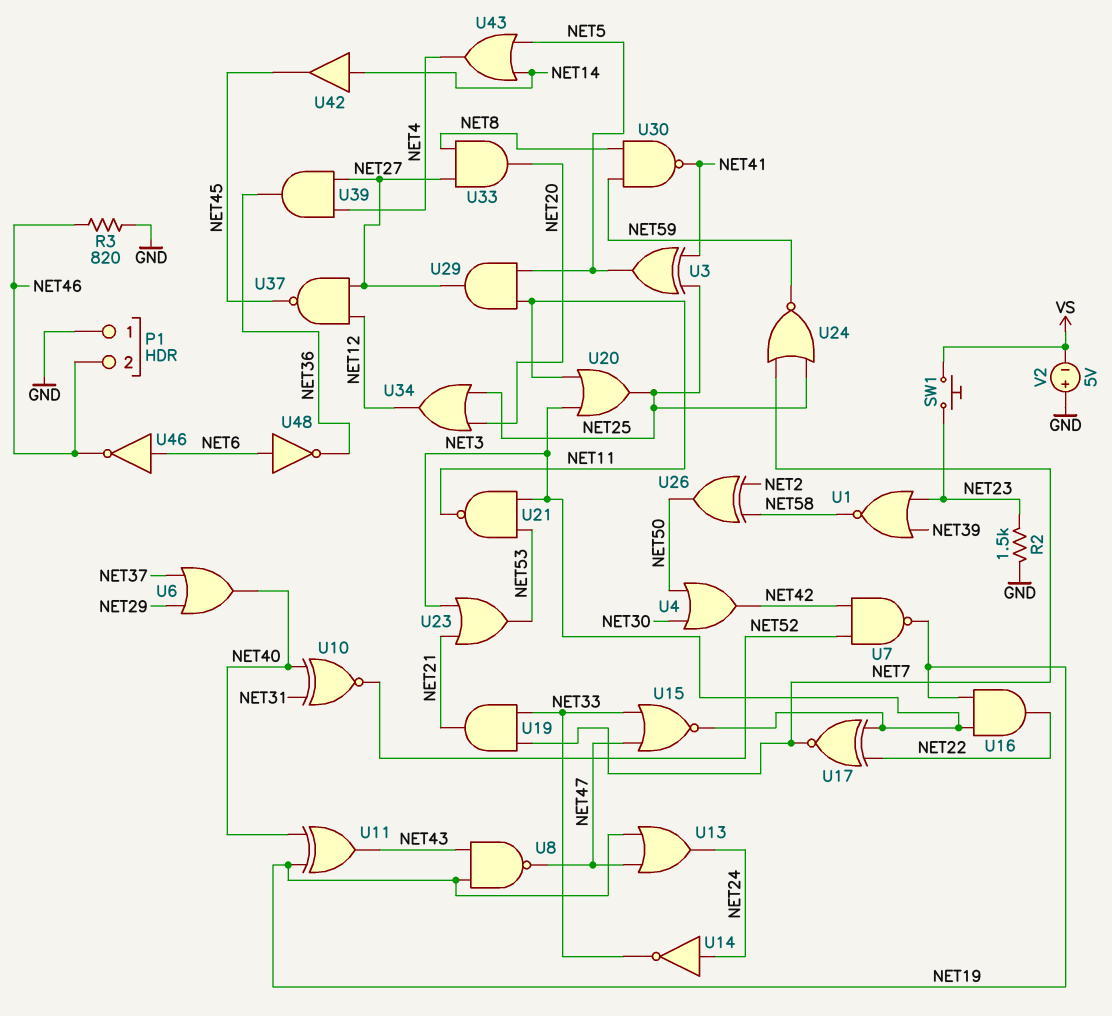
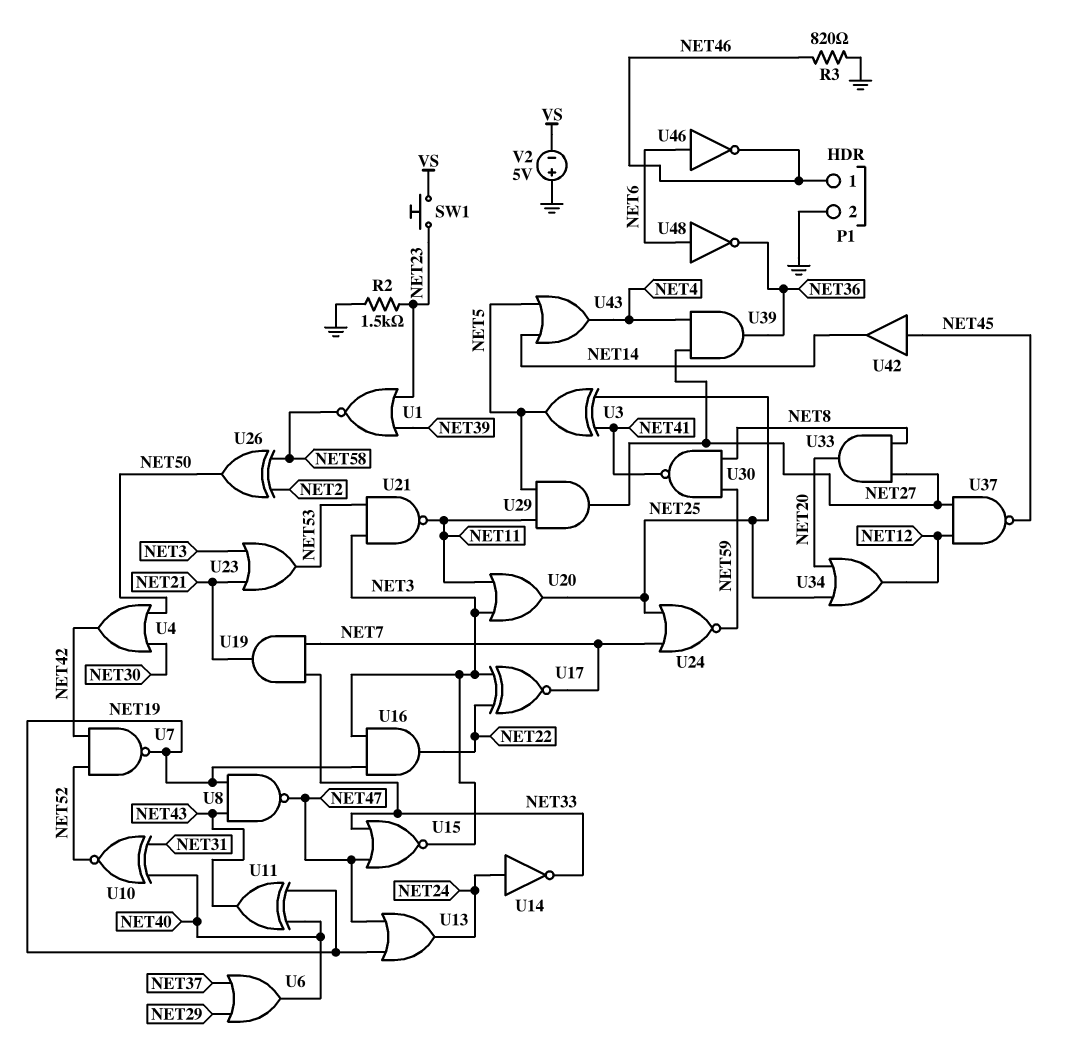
P1 pin 1: GND -> NET46
P1 pin 2: NET46 -> GND
U42: buffer (in NET14, out NET45) -> buffer (in NET45, out NET14)

